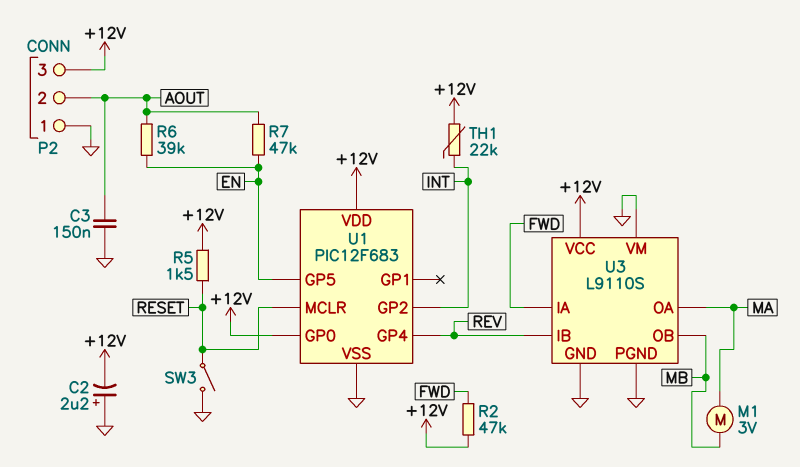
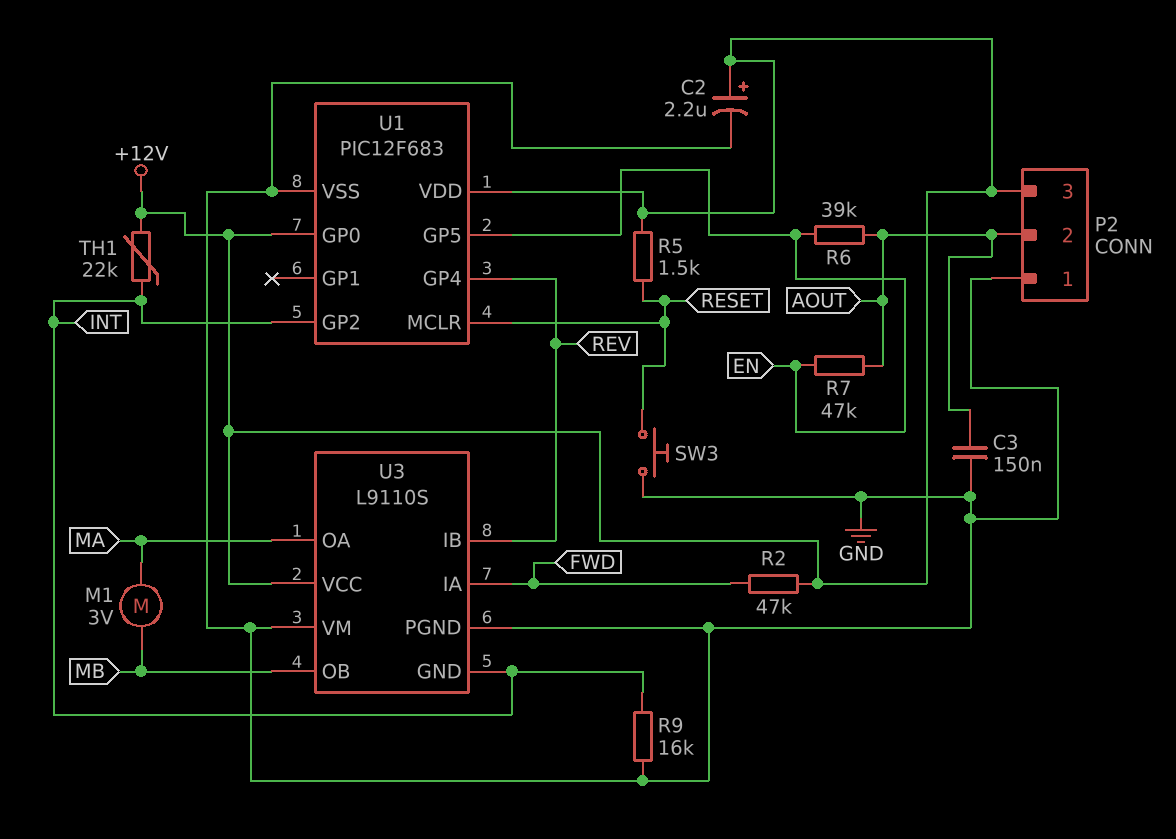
C2: 2.2uF (plus GND, minus +12V) -> 2.2uF (plus +12V, minus GND)
R9: none -> 16k (GND, INT)
SW3: switch (GND, RESET) -> button (GND, RESET)
U3 pin GND: GND -> INT

